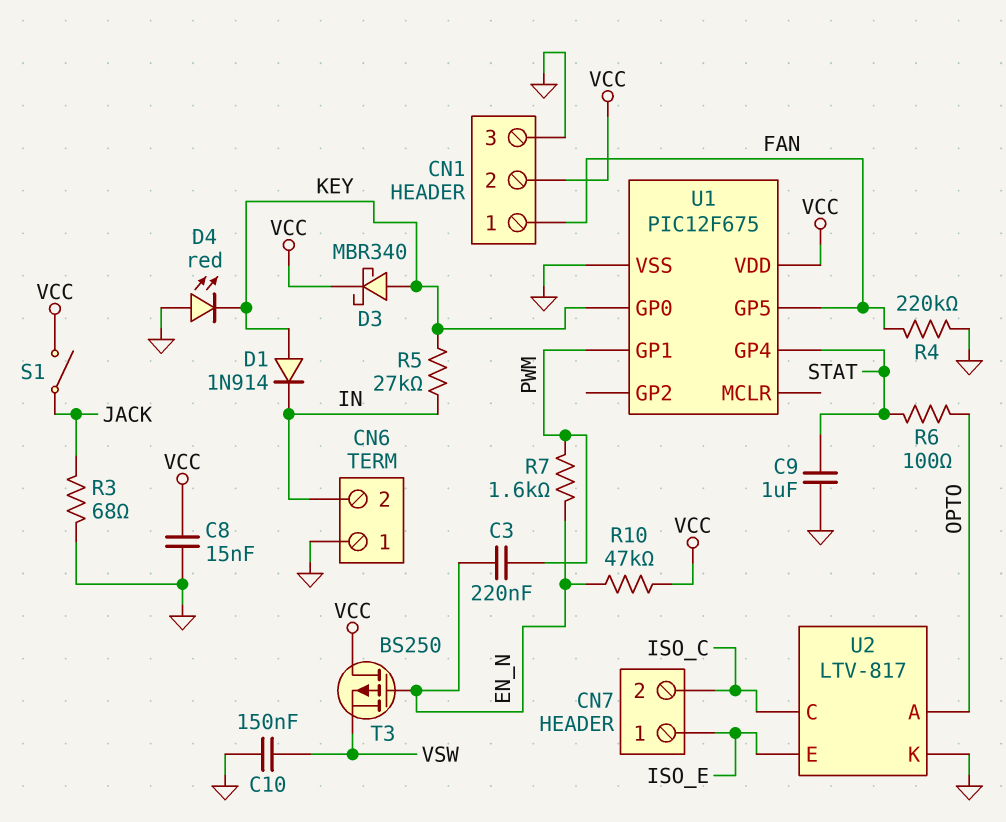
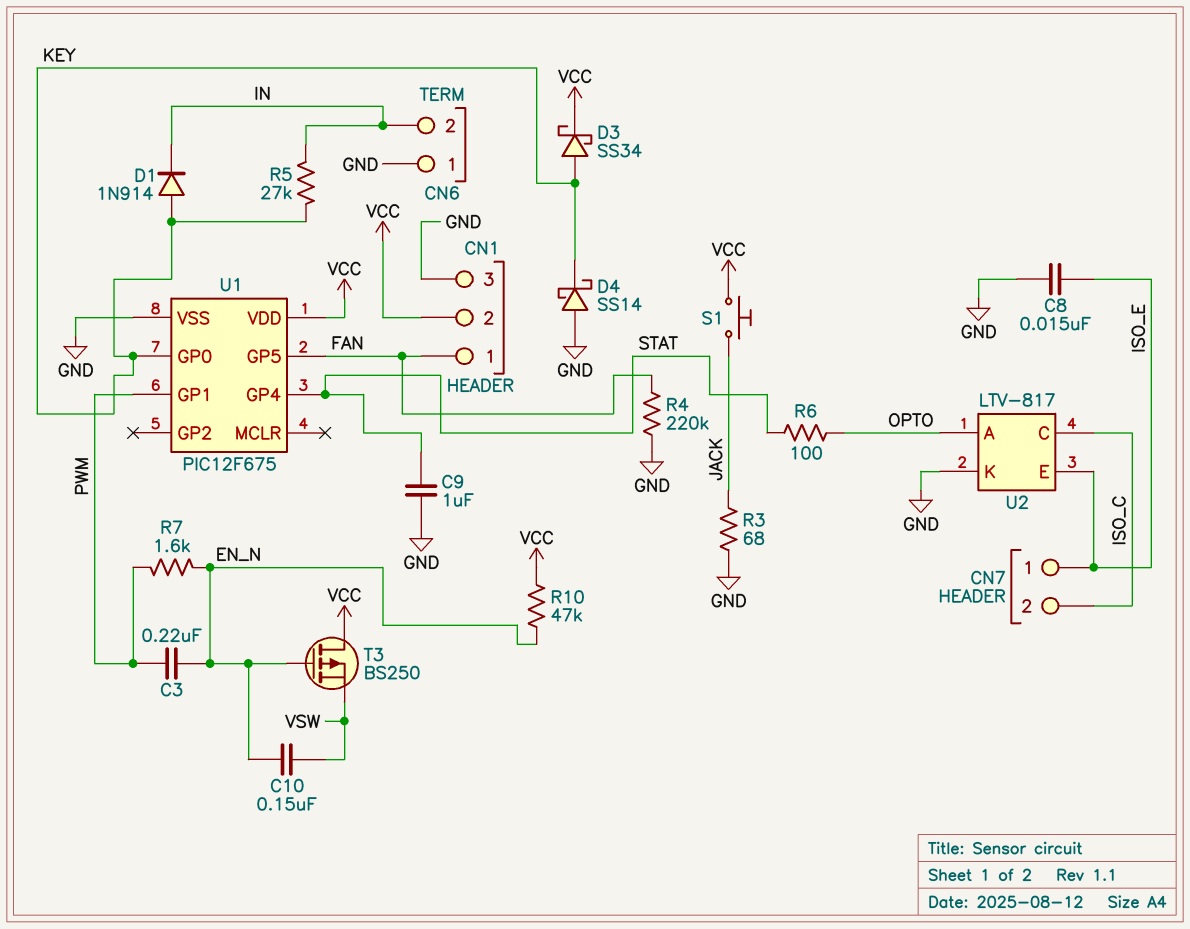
C8: 15nF (GND, VCC) -> 15nF (GND, ISO_E)
C10: 150nF (GND, VSW) -> 150nF (EN_N, VSW)
D3: schottky MBR340 (A KEY, K VCC) -> schottky SS34 (A KEY, K VCC)
D4: LED red (A GND, K KEY) -> schottky SS14 (A GND, K KEY)
S1: switch (JACK, VCC) -> button (JACK, VCC)

